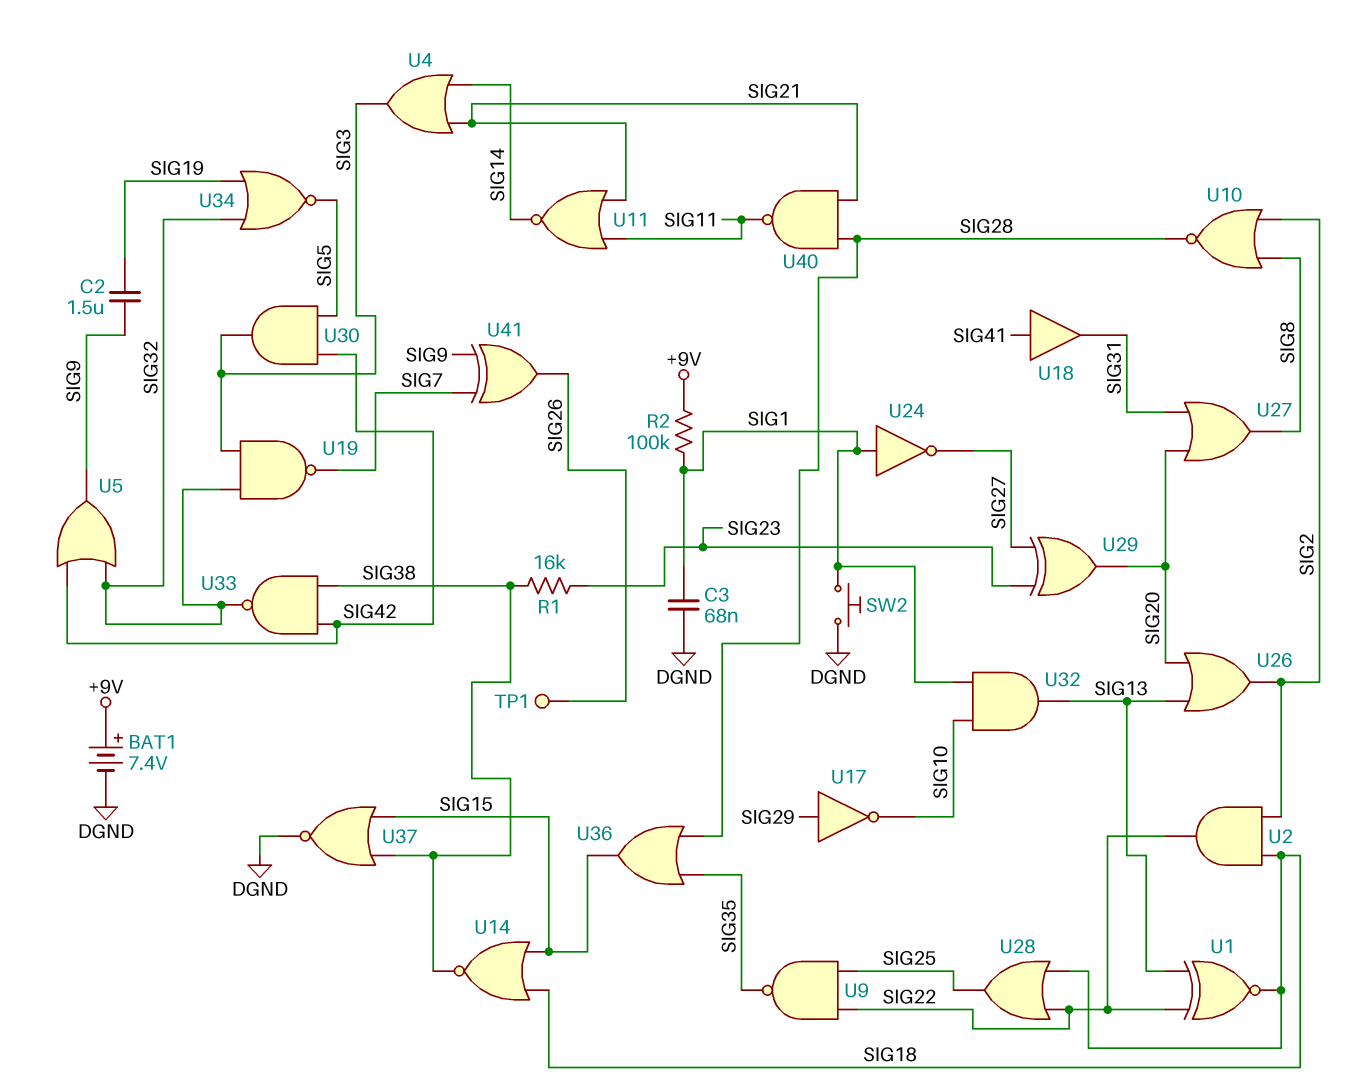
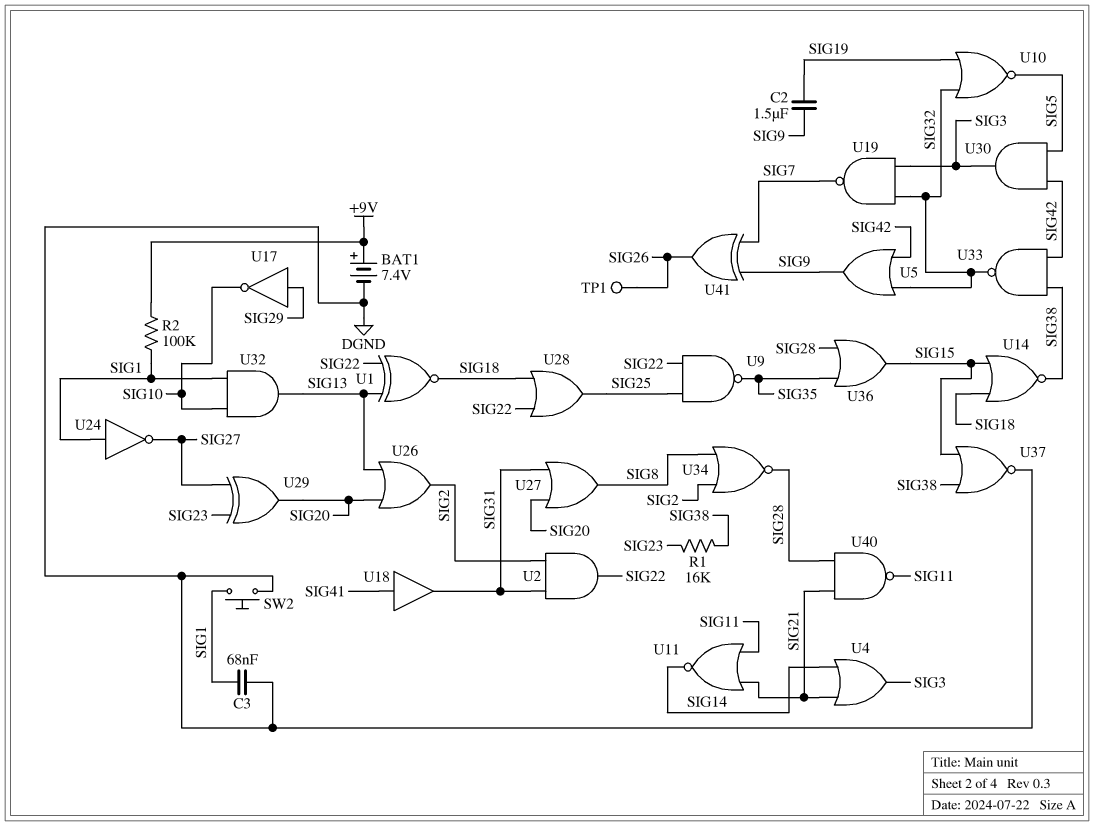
U2: AND (in SIG2, in SIG18, out SIG22) -> AND (in SIG2, in SIG31, out SIG22)
U10: NOR (in SIG2, in SIG8, out SIG28) -> NOR (in SIG19, in SIG32, out SIG5)
U34: NOR (in SIG19, in SIG32, out SIG5) -> NOR (in SIG2, in SIG8, out SIG28)

